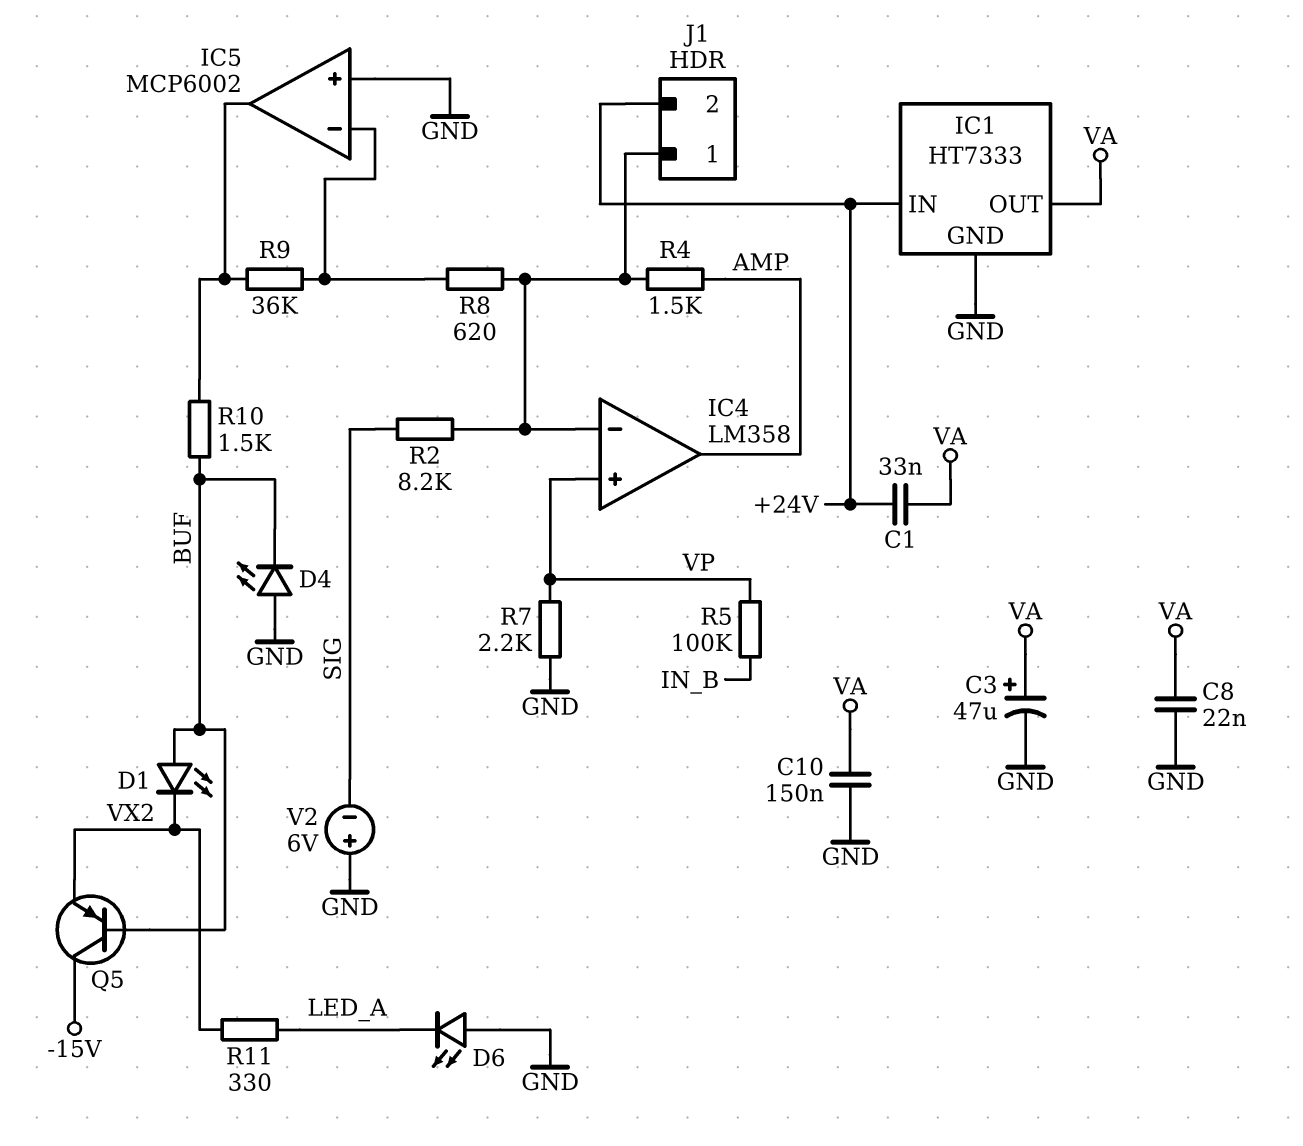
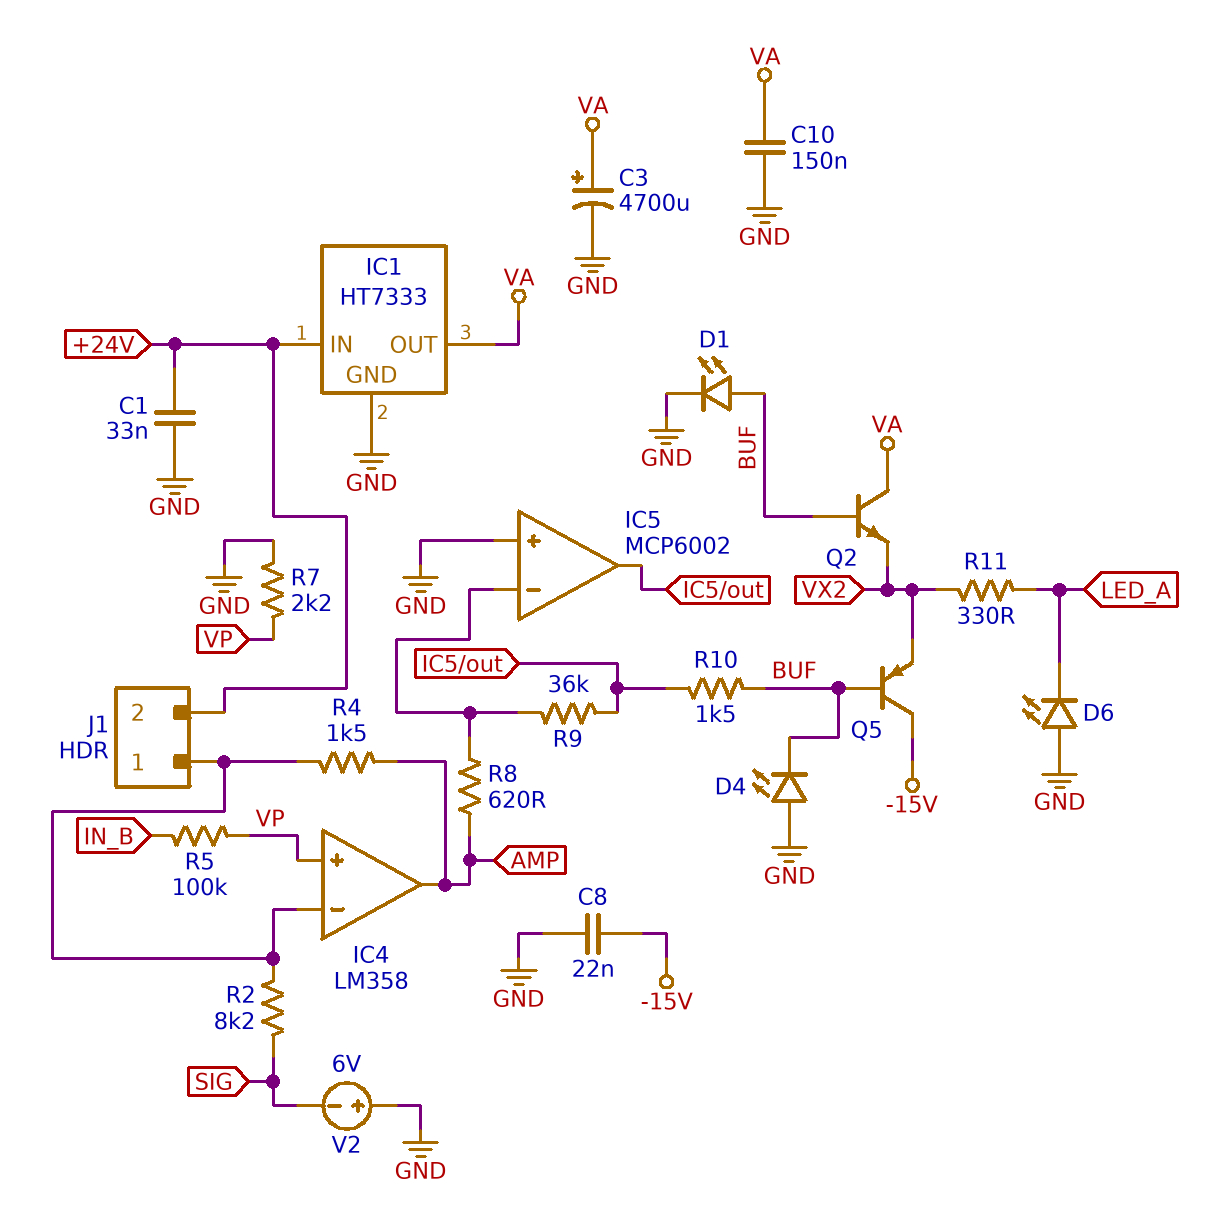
C1: 33nF (+24V, VA) -> 33nF (+24V, GND)
C3: 47uF (plus VA, minus GND) -> 4700uF (plus VA, minus GND)
C8: 22nF (GND, VA) -> 22nF (-15V, GND)
D1: LED (A BUF, K VX2) -> LED (A BUF, K GND)
Q2: none -> NPN (B BUF, C VA, E VX2)
R8: 620 (IC4/in-, IC5/in-) -> 620 (AMP, IC5/in-)

